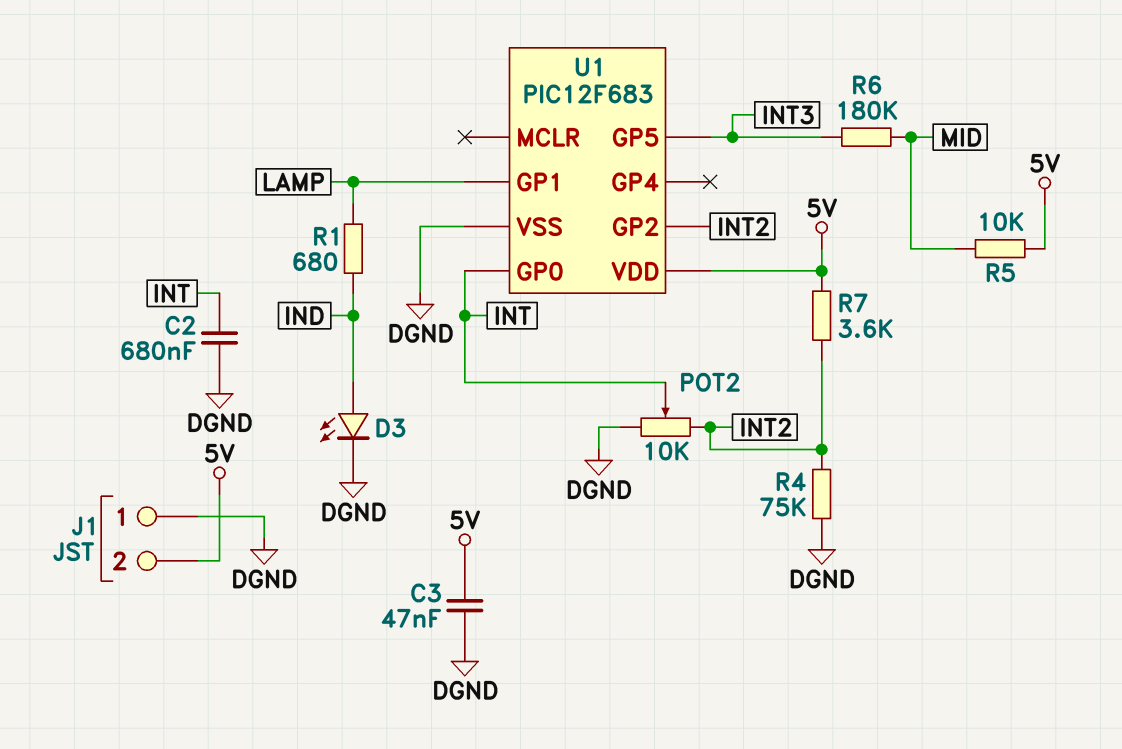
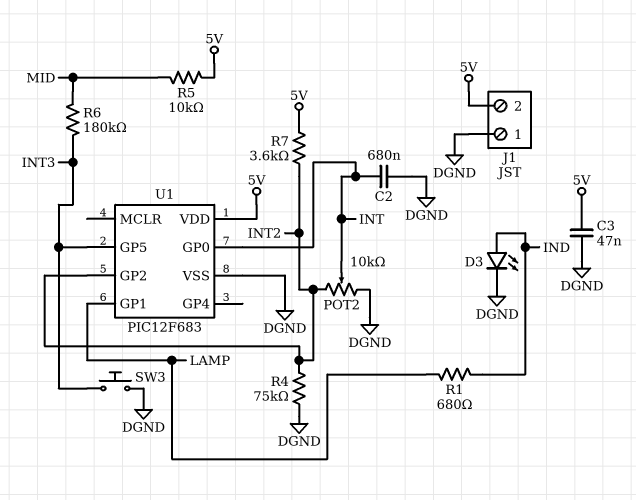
SW3: none -> button (DGND, INT3)

